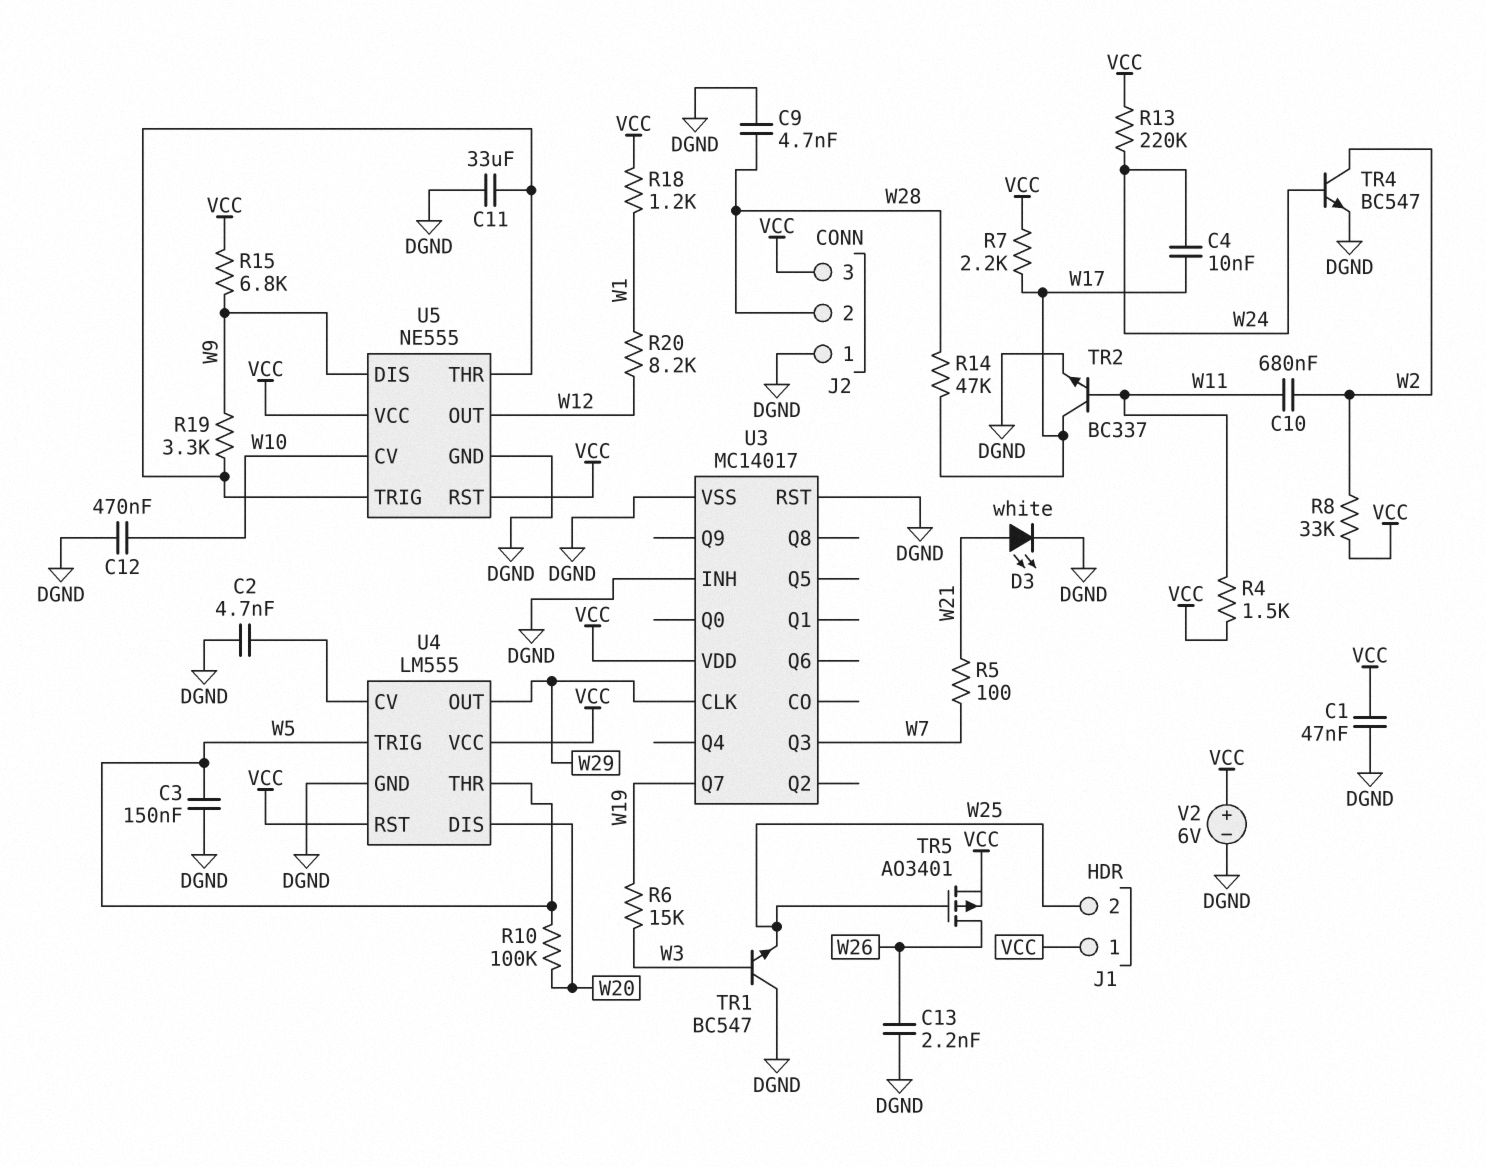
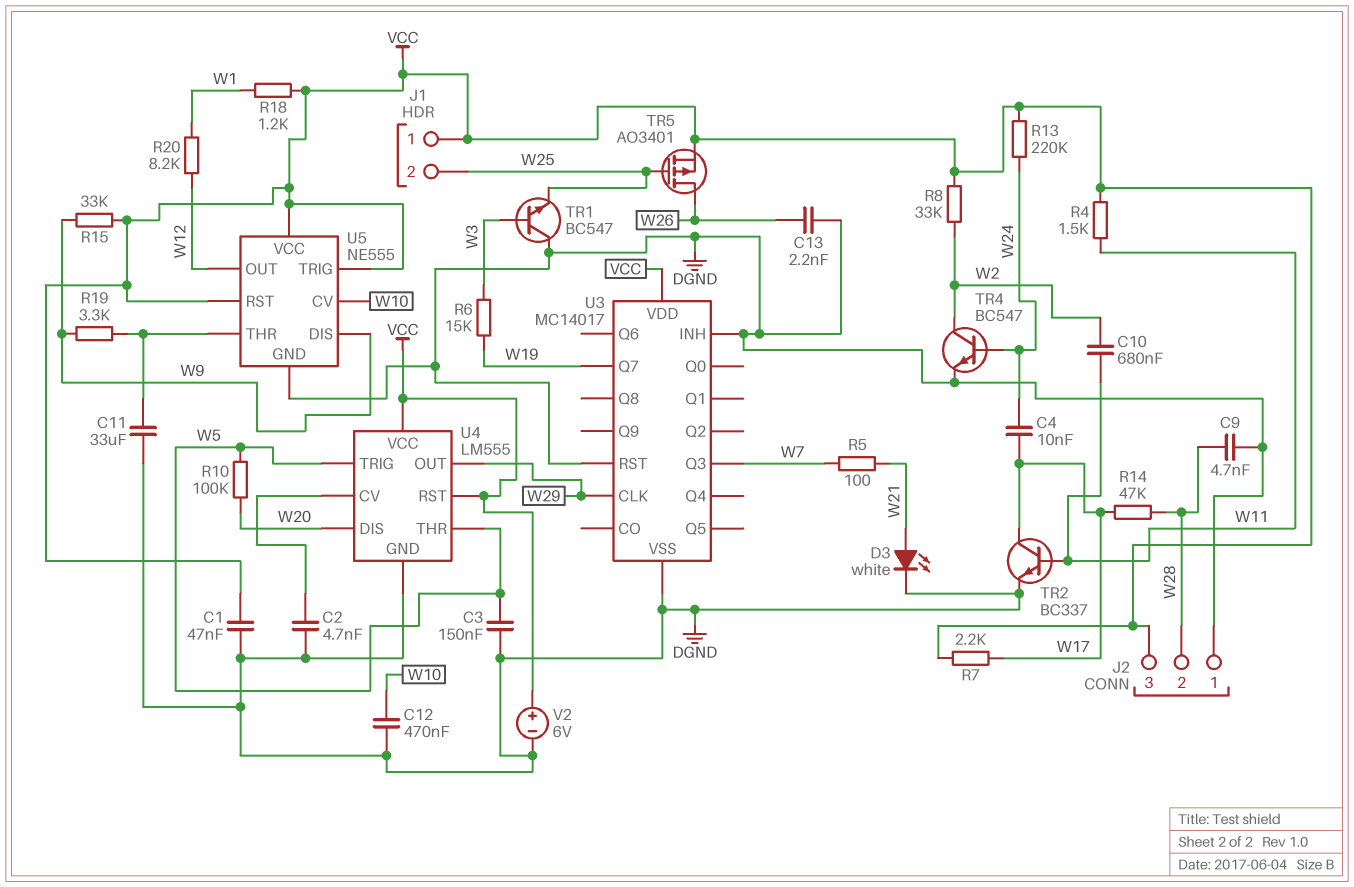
R15: 6.8k (VCC, W9) -> 33k (VCC, W9)
U5 pin TRIG: U5/THR -> VCC

